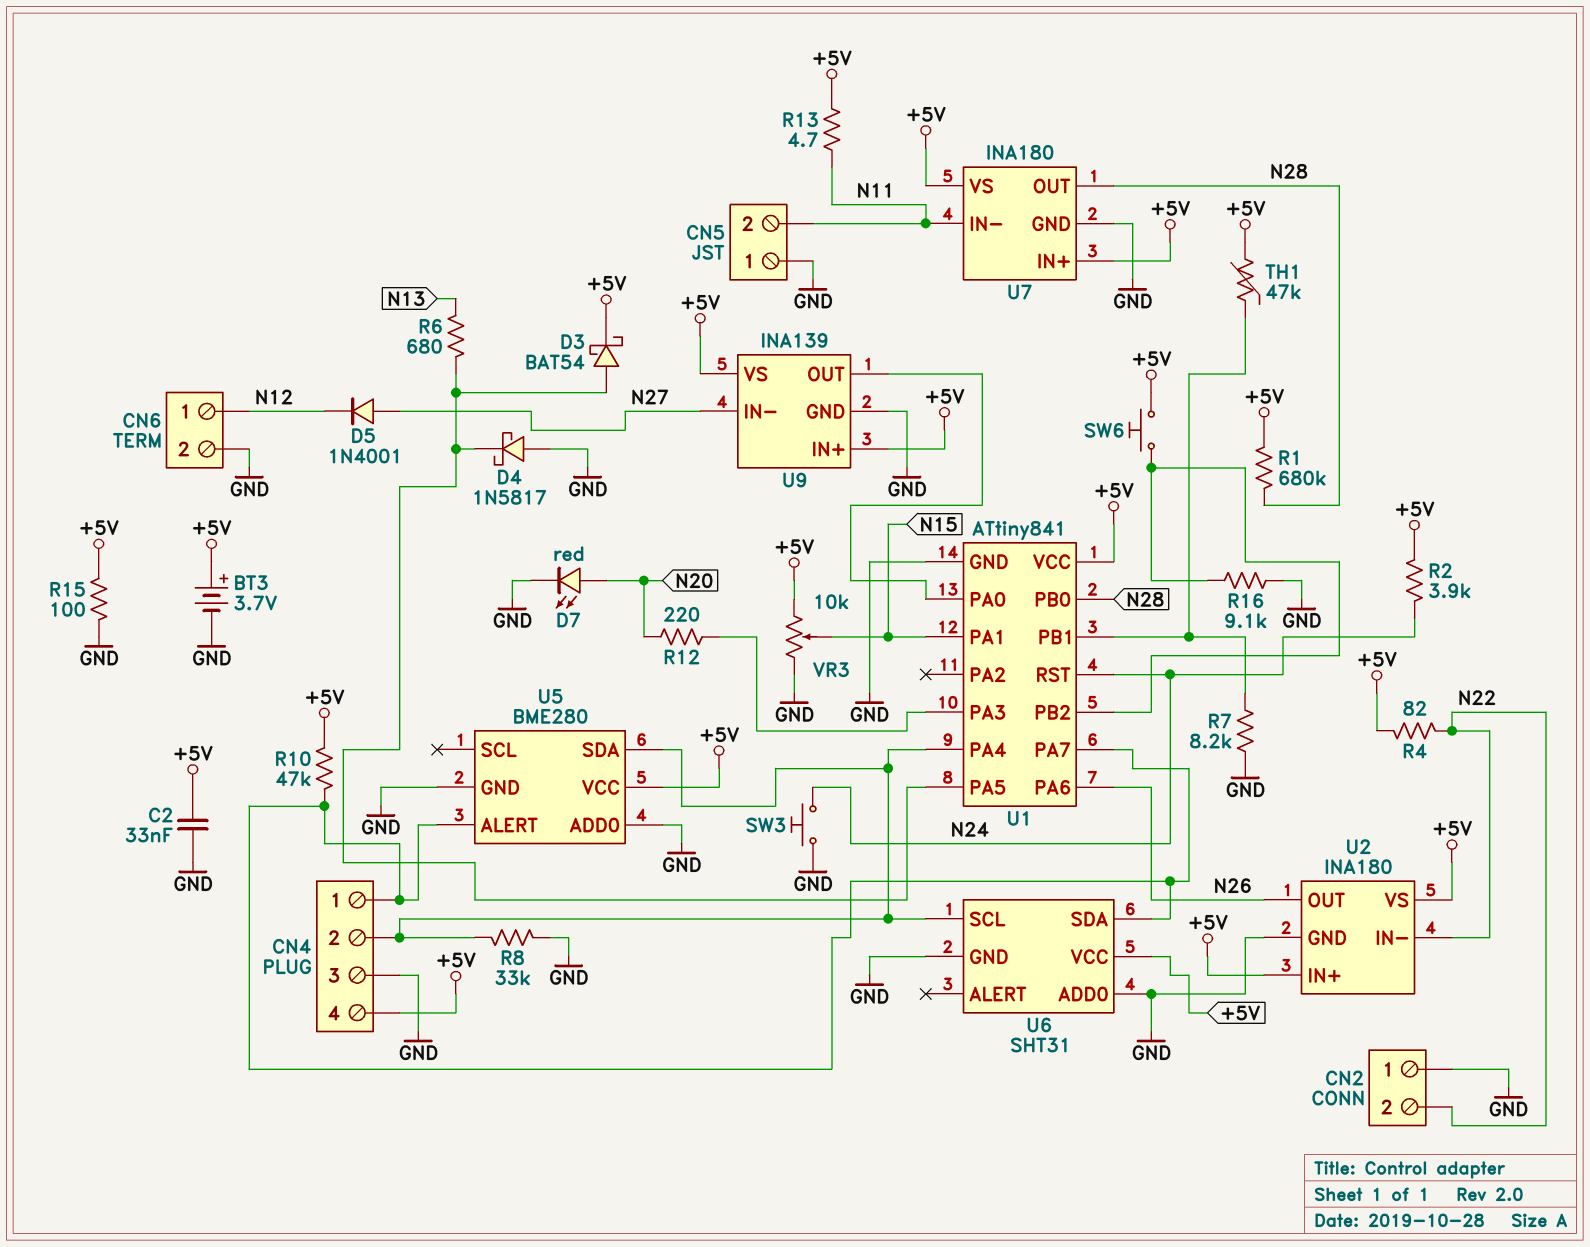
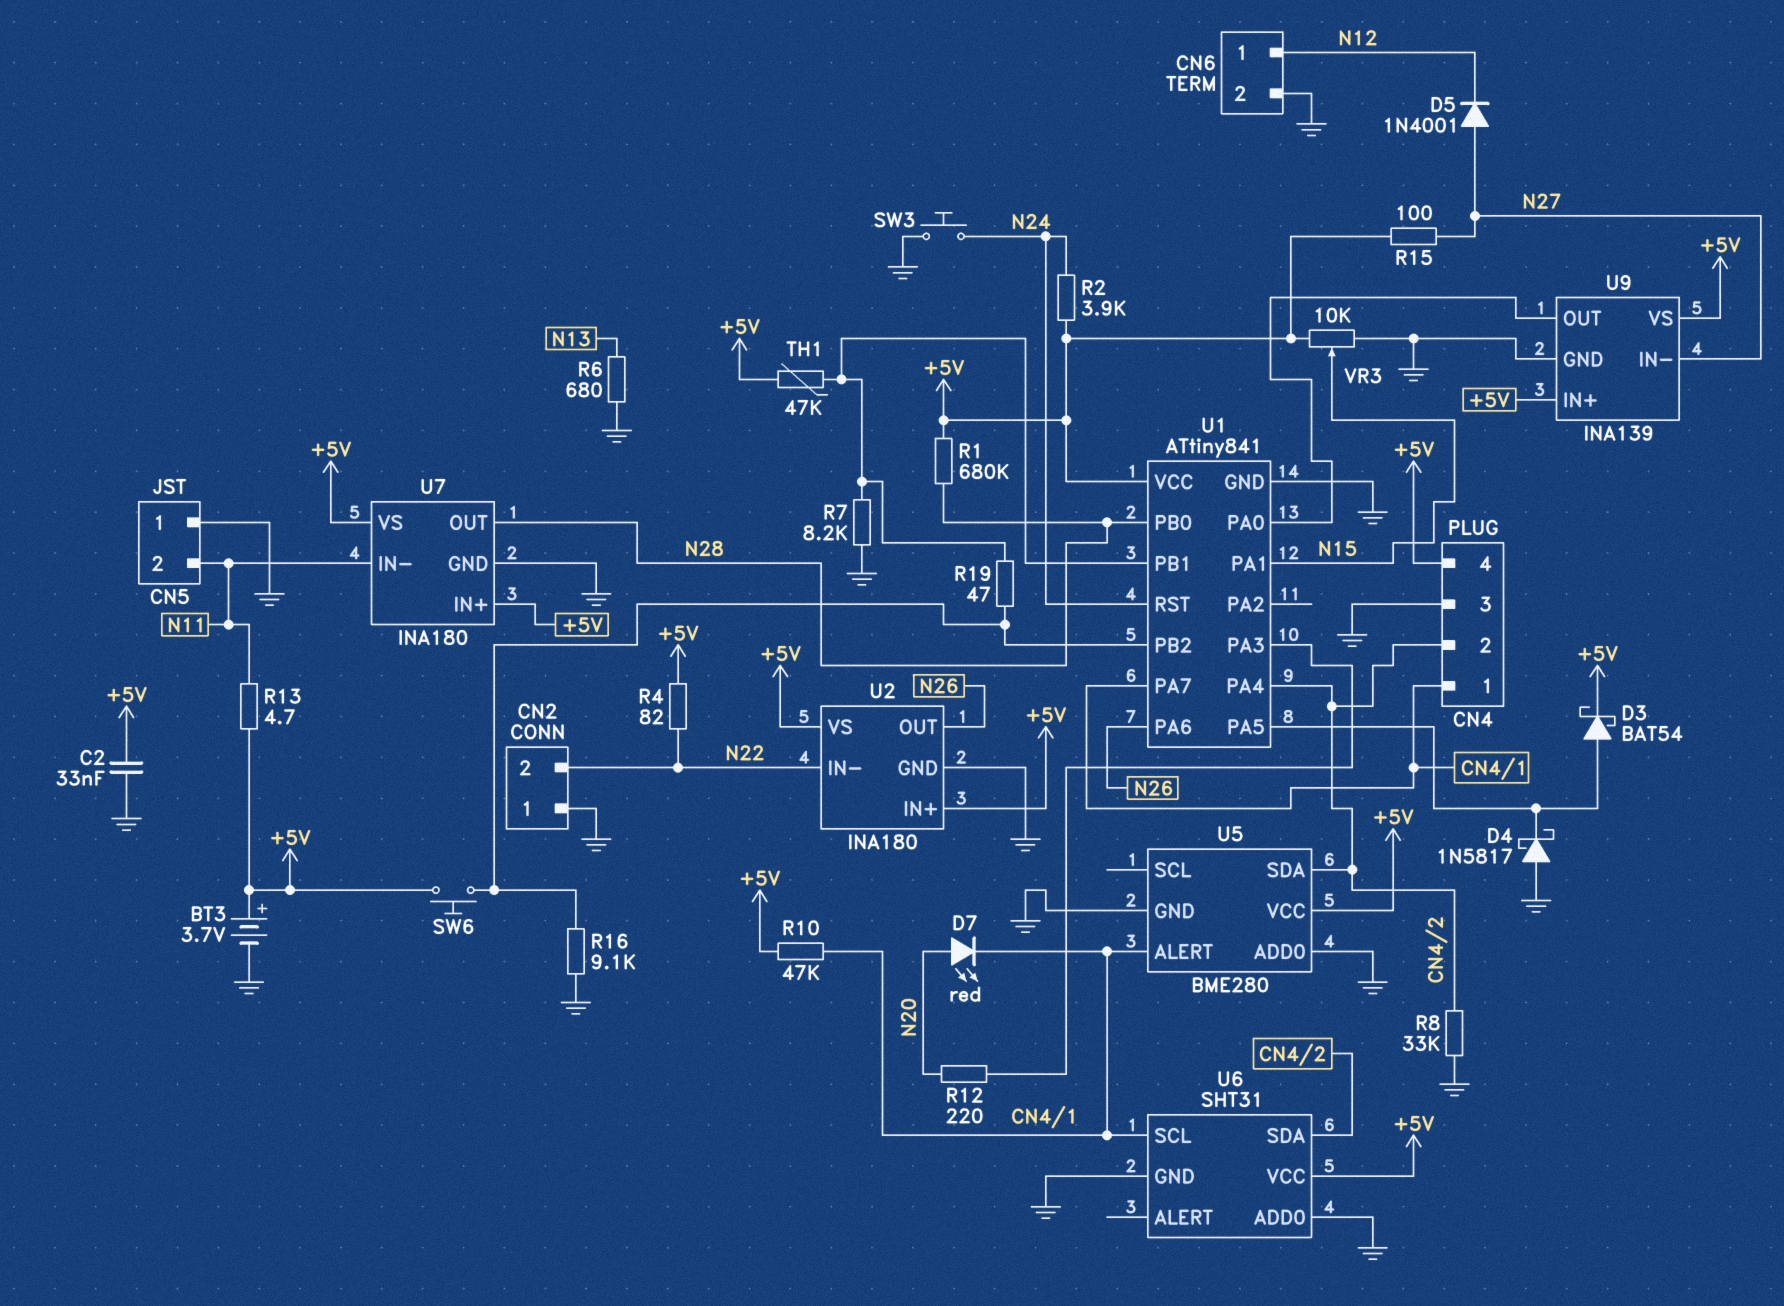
D7: LED red (A N20, K GND) -> LED red (A N20, K CN4/1)
R6: 680 (N13, U1/PA5) -> 680 (GND, N13)
R15: 100 (+5V, GND) -> 100 (+5V, N27)
R19: none -> 47 (U1/PB1, U1/PB2)
U6 pin SCL: CN4/2 -> CN4/1
U6 pin SDA: CN4/1 -> CN4/2

